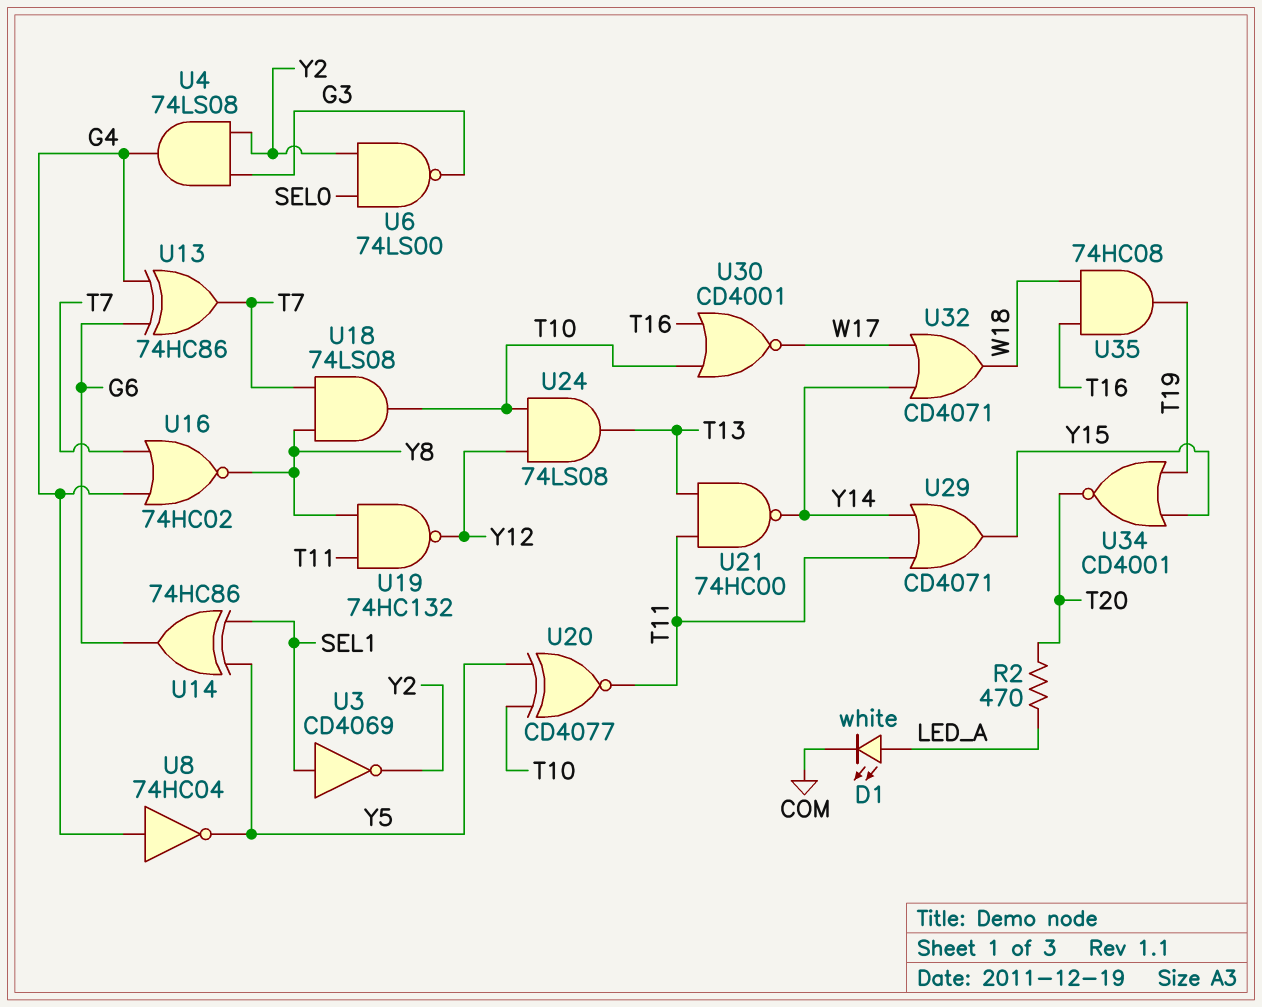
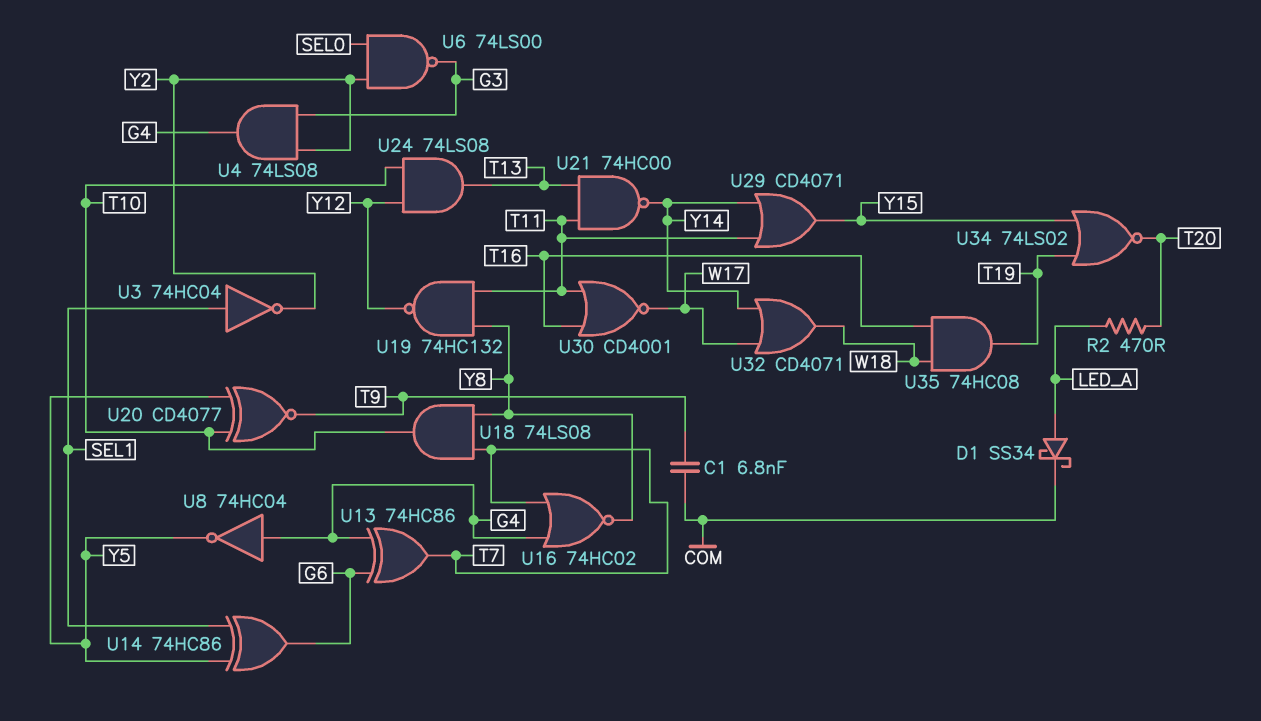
C1: none -> 6.8nF (COM, T9)
D1: LED white (A LED_A, K COM) -> schottky SS34 (A LED_A, K COM)
U3: NOT CD4069 (in SEL1, out Y2) -> NOT 74HC04 (in SEL1, out Y2)
U20: XNOR CD4077 (in T10, in Y5, out T11) -> XNOR CD4077 (in T10, in Y5, out T9)
U30: NOR CD4001 (in T10, in T16, out W17) -> NOR CD4001 (in T11, in T16, out W17)
U34: NOR CD4001 (in T19, in Y15, out T20) -> NOR 74LS02 (in T19, in Y15, out T20)

